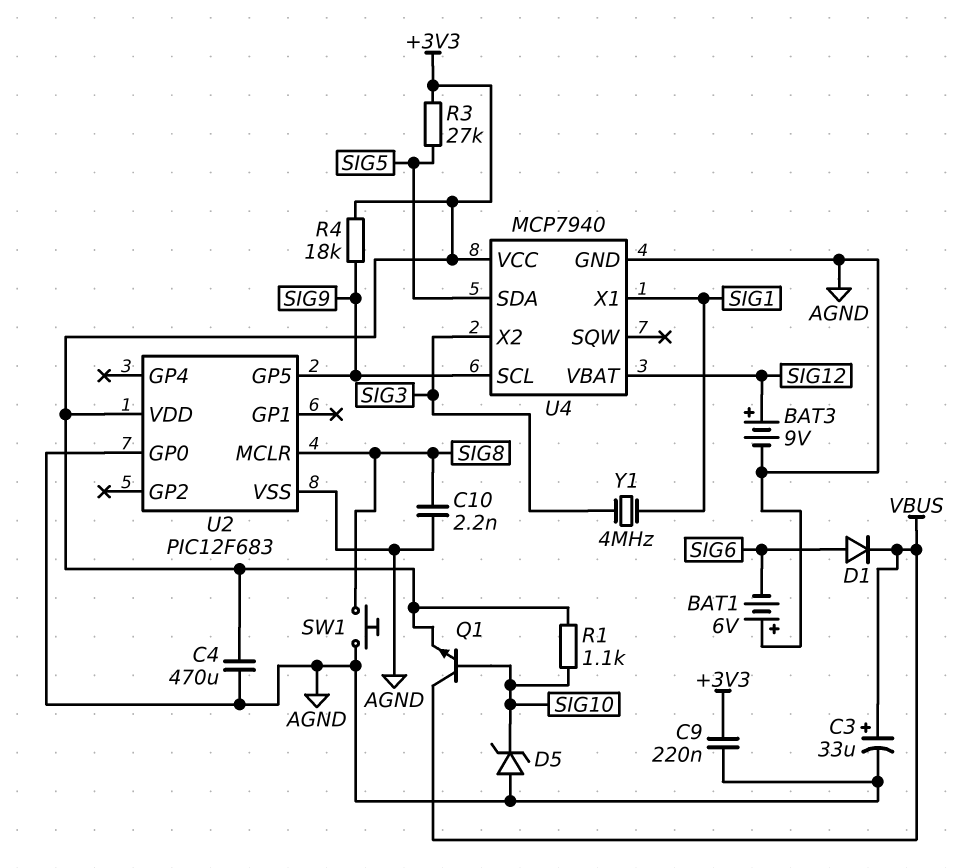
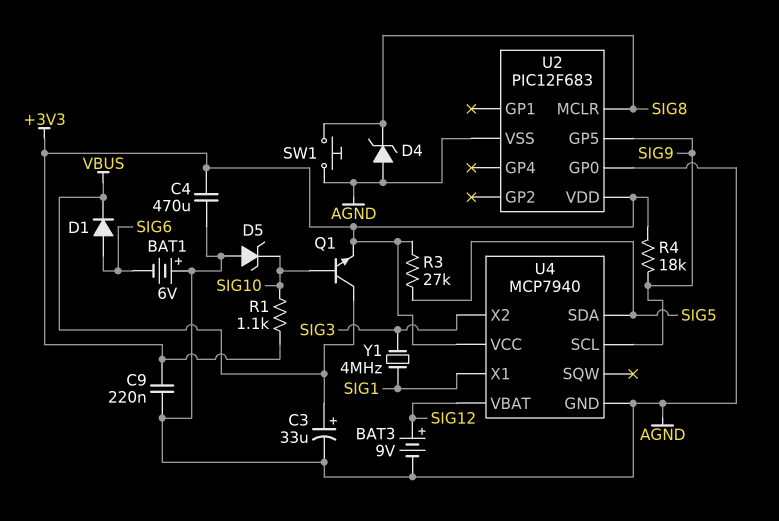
C10: 2.2nF (AGND, SIG8) -> none
D4: none -> zener (A AGND, K SIG8)

